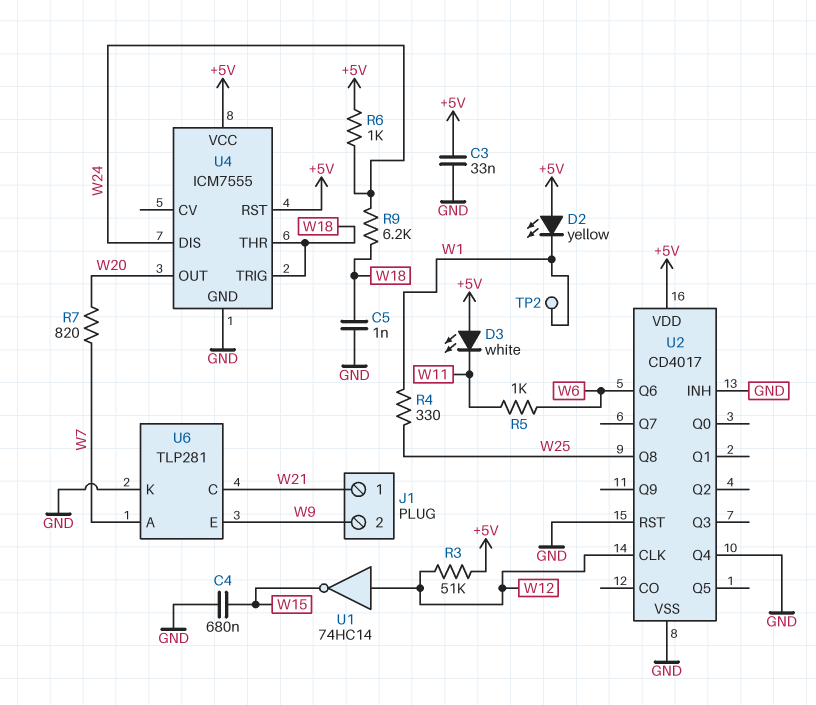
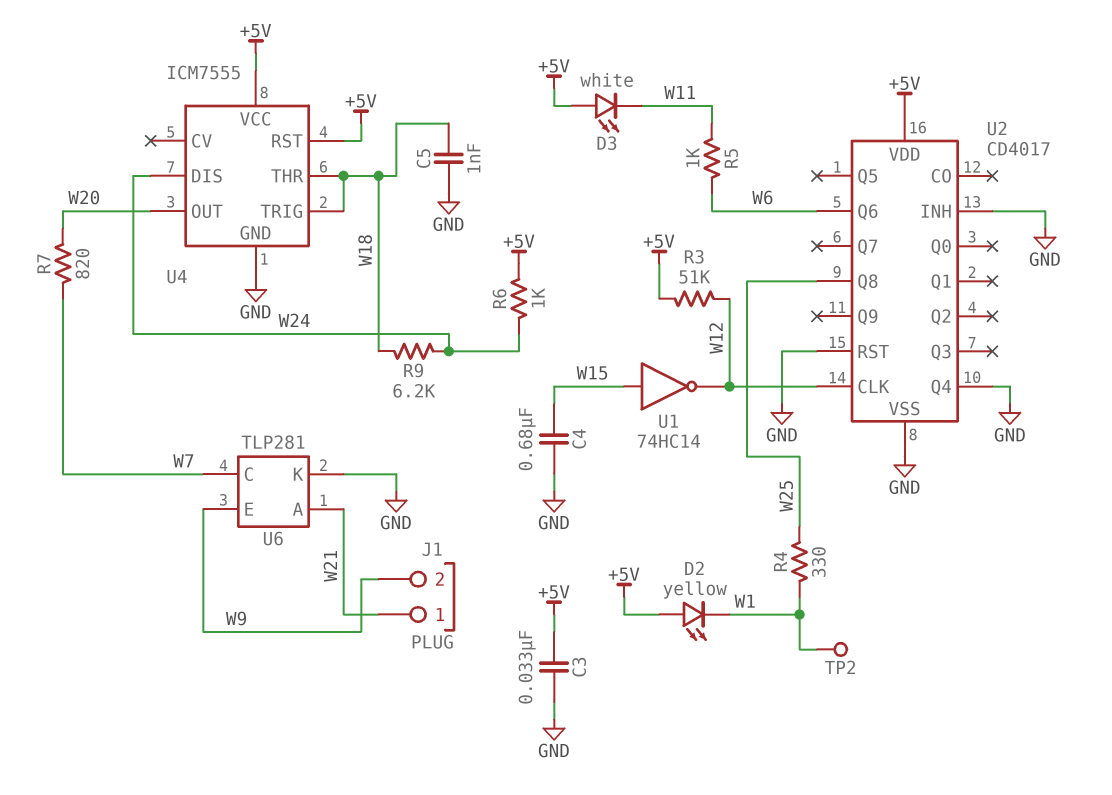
U1: NOT 74HC14 (in W12, out W15) -> NOT 74HC14 (in W15, out W12)
U6 pin A: W7 -> W21
U6 pin C: W21 -> W7

